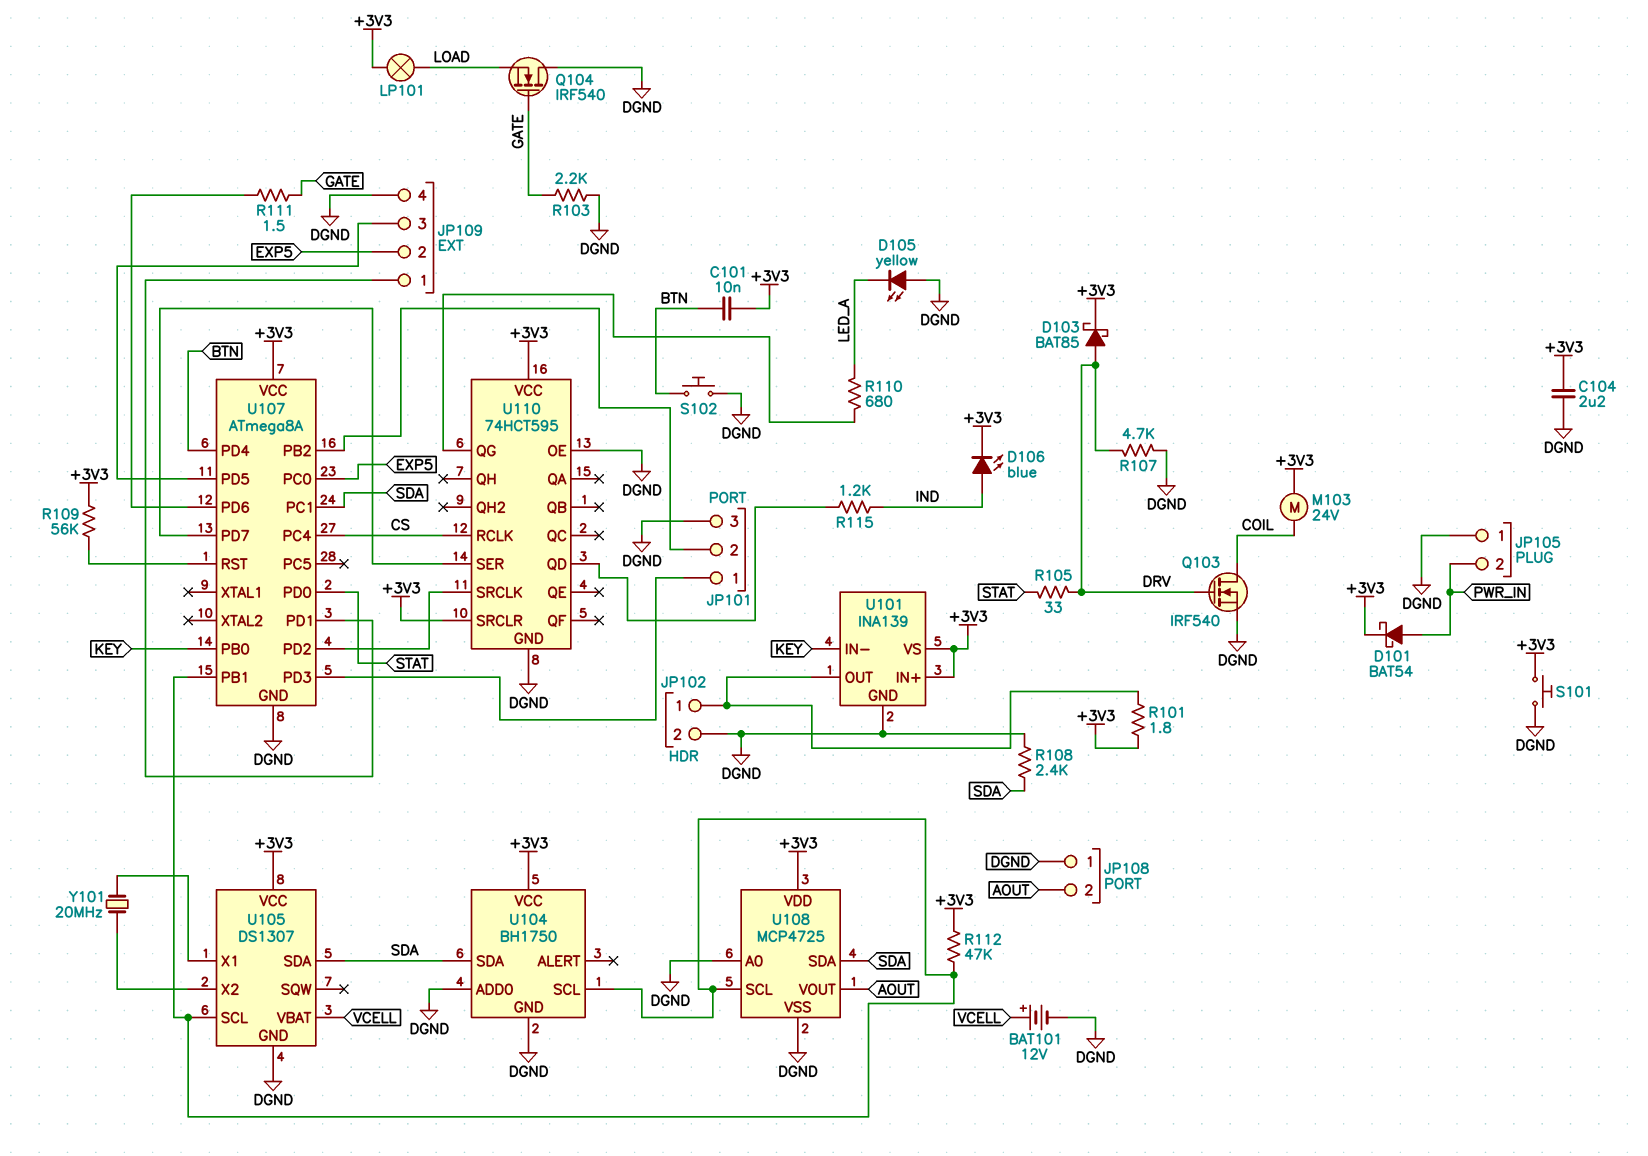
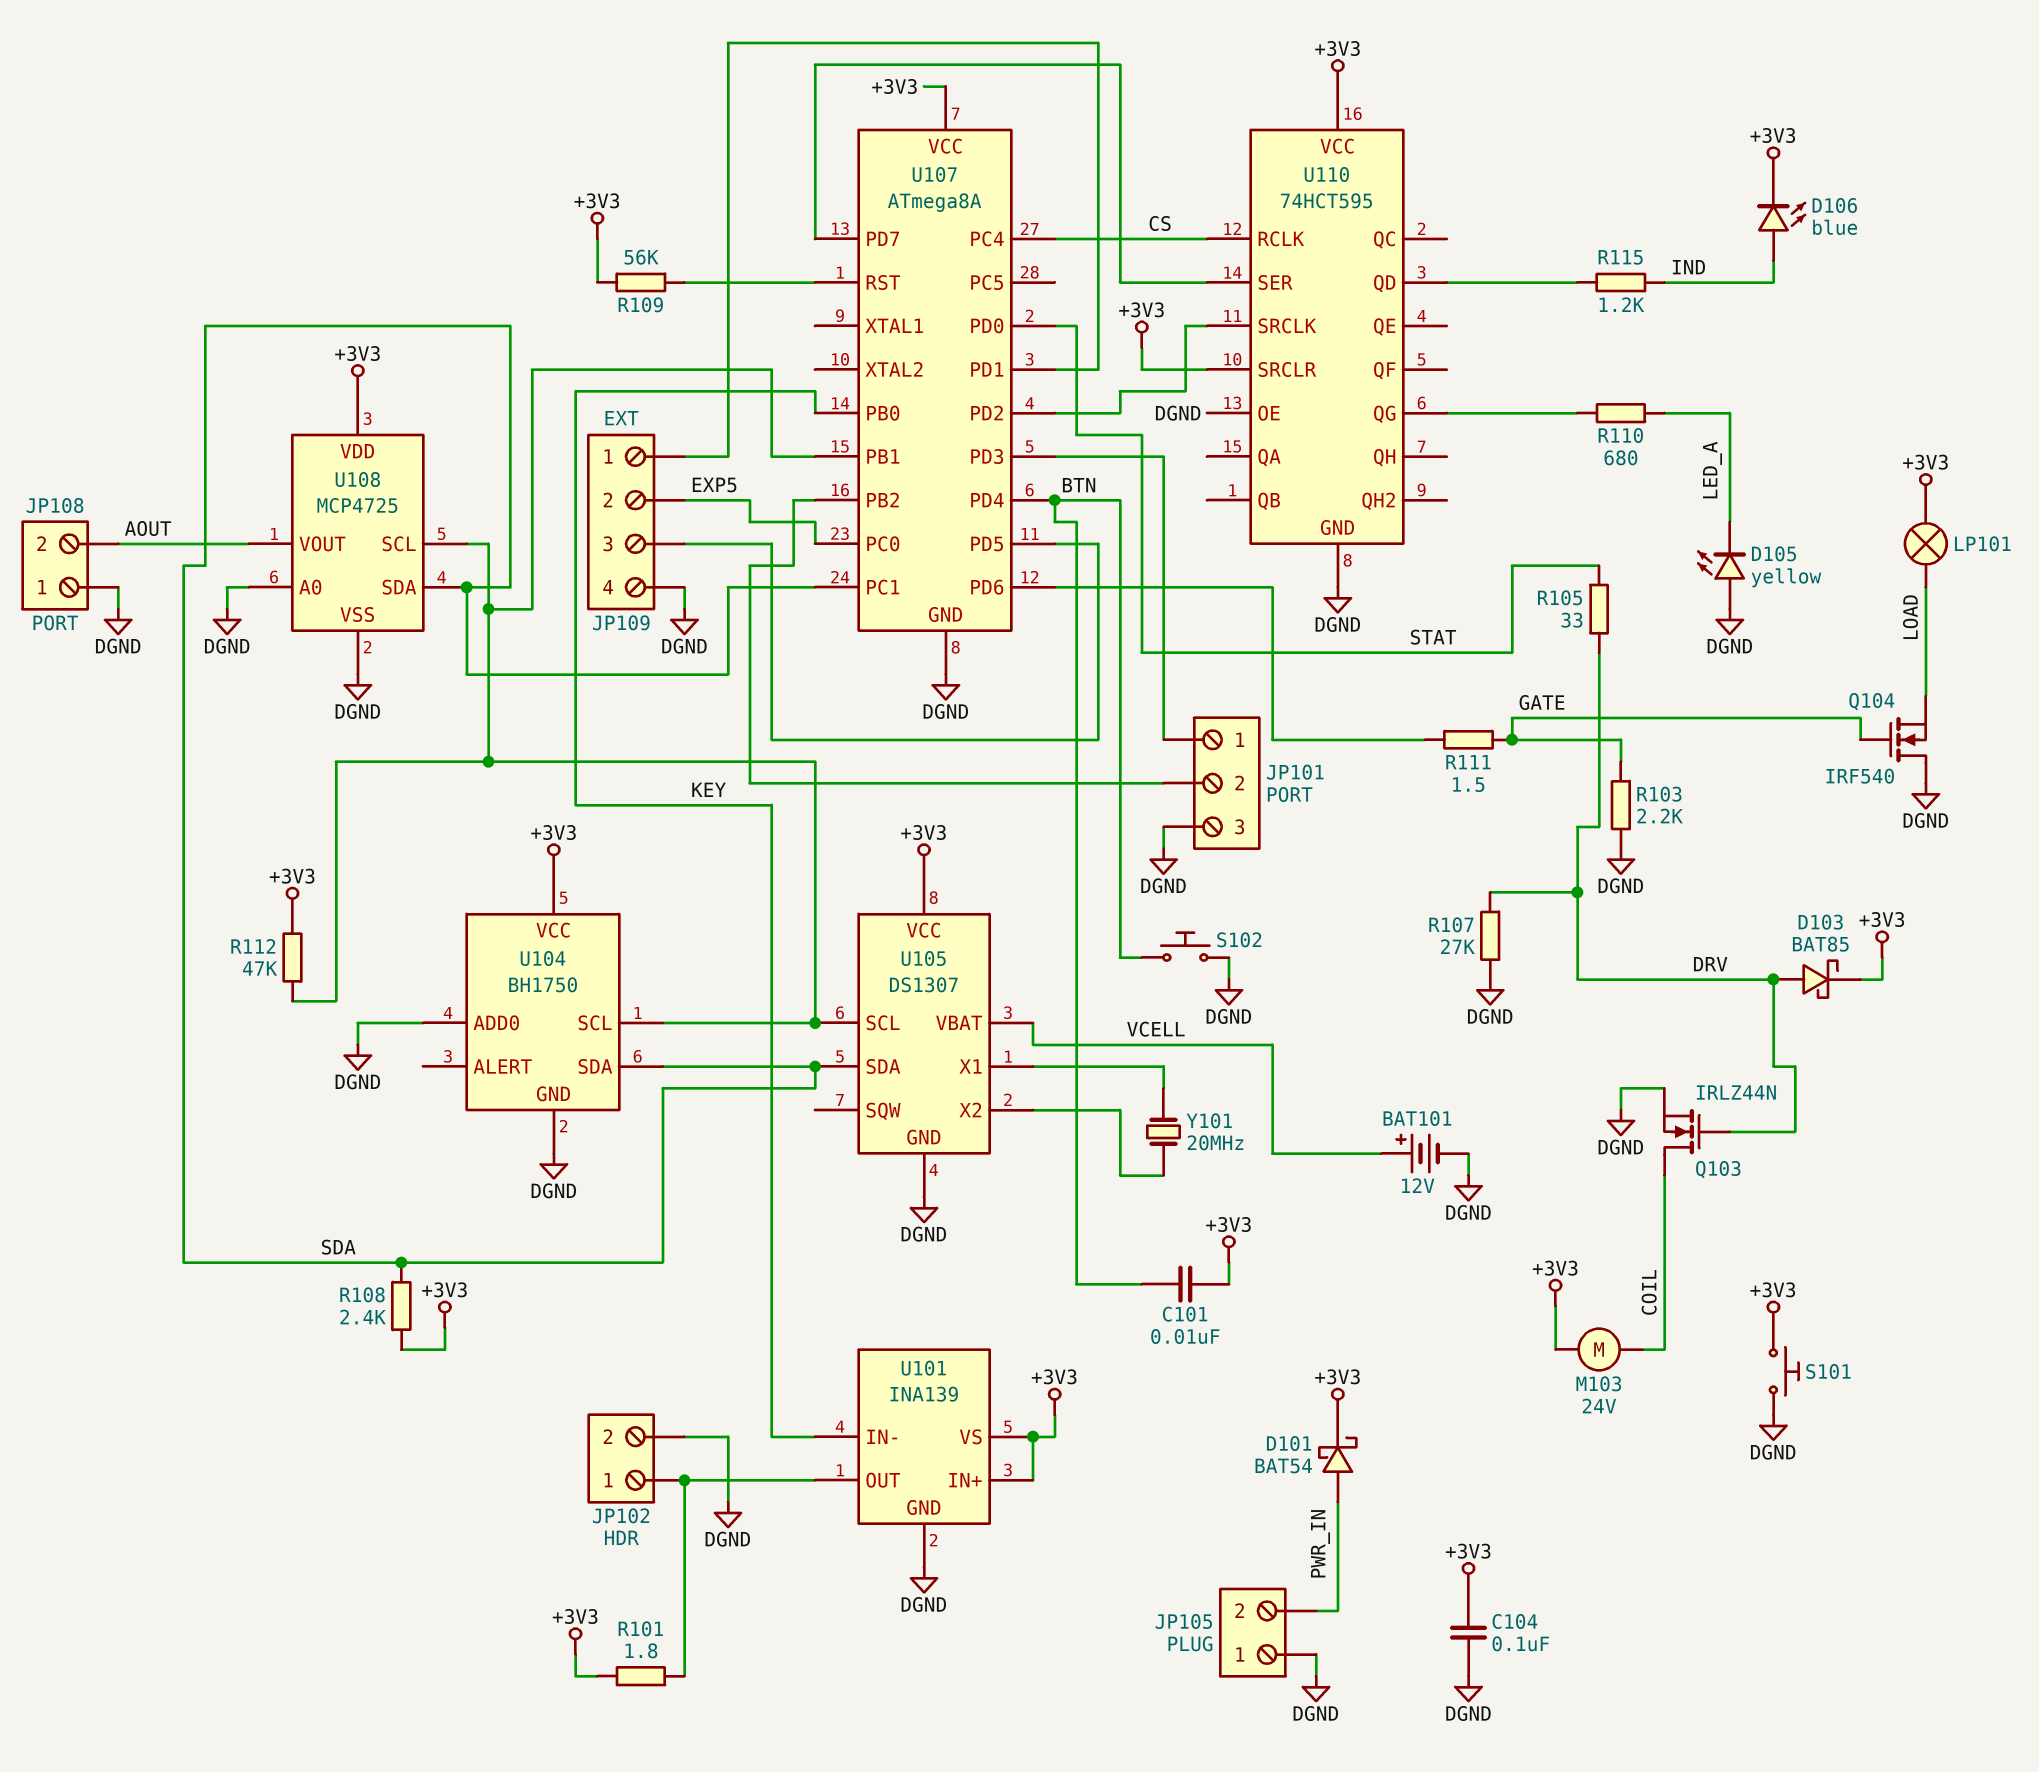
C104: 2.2uF (+3V3, DGND) -> 100nF (+3V3, DGND)
Q103: NMOS IRF540 (G DRV, D COIL, S DGND) -> NMOS IRLZ44N (G DRV, D COIL, S DGND)
R107: 4.7k (DGND, DRV) -> 27k (DGND, DRV)
R108: 2.4k (DGND, SDA) -> 2.4k (+3V3, SDA)

